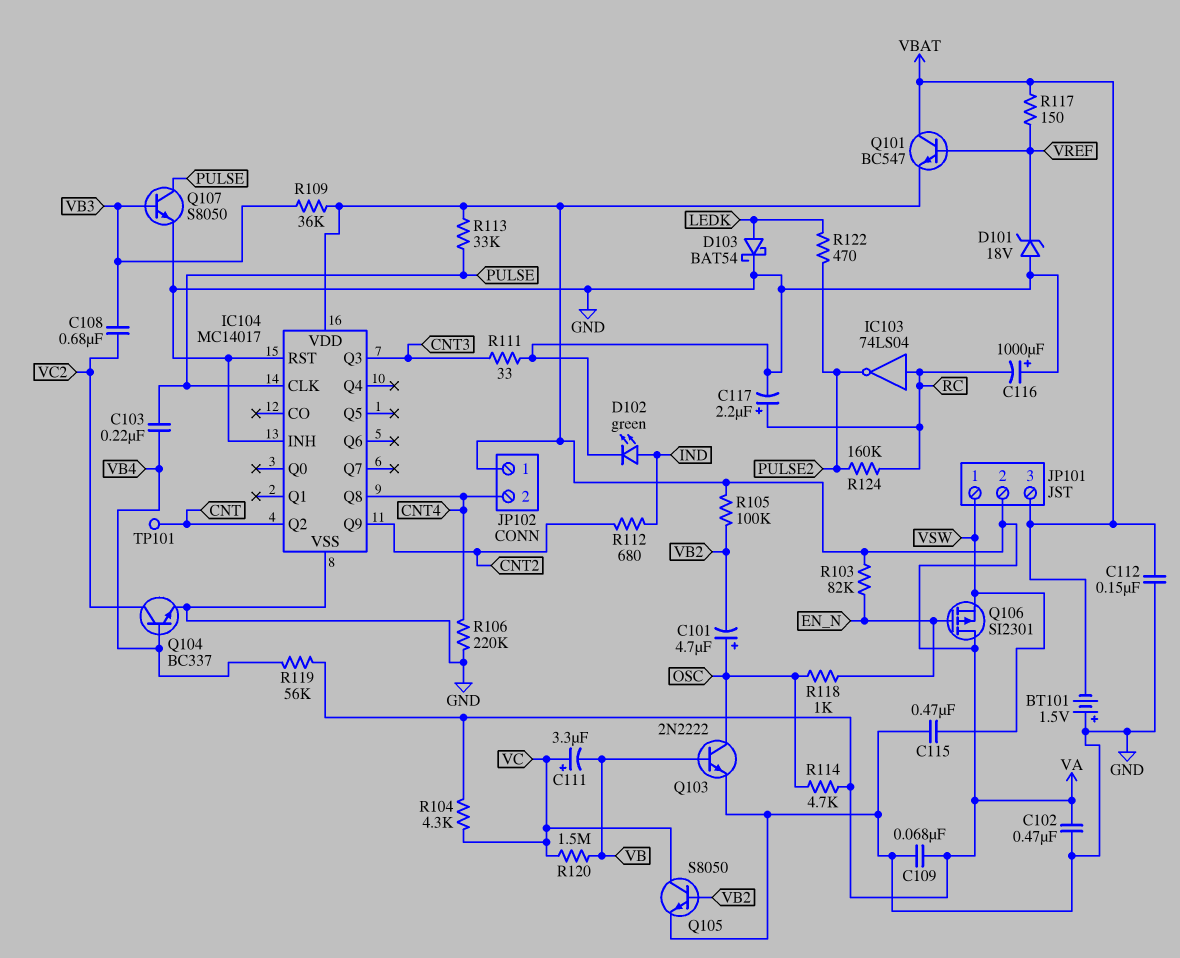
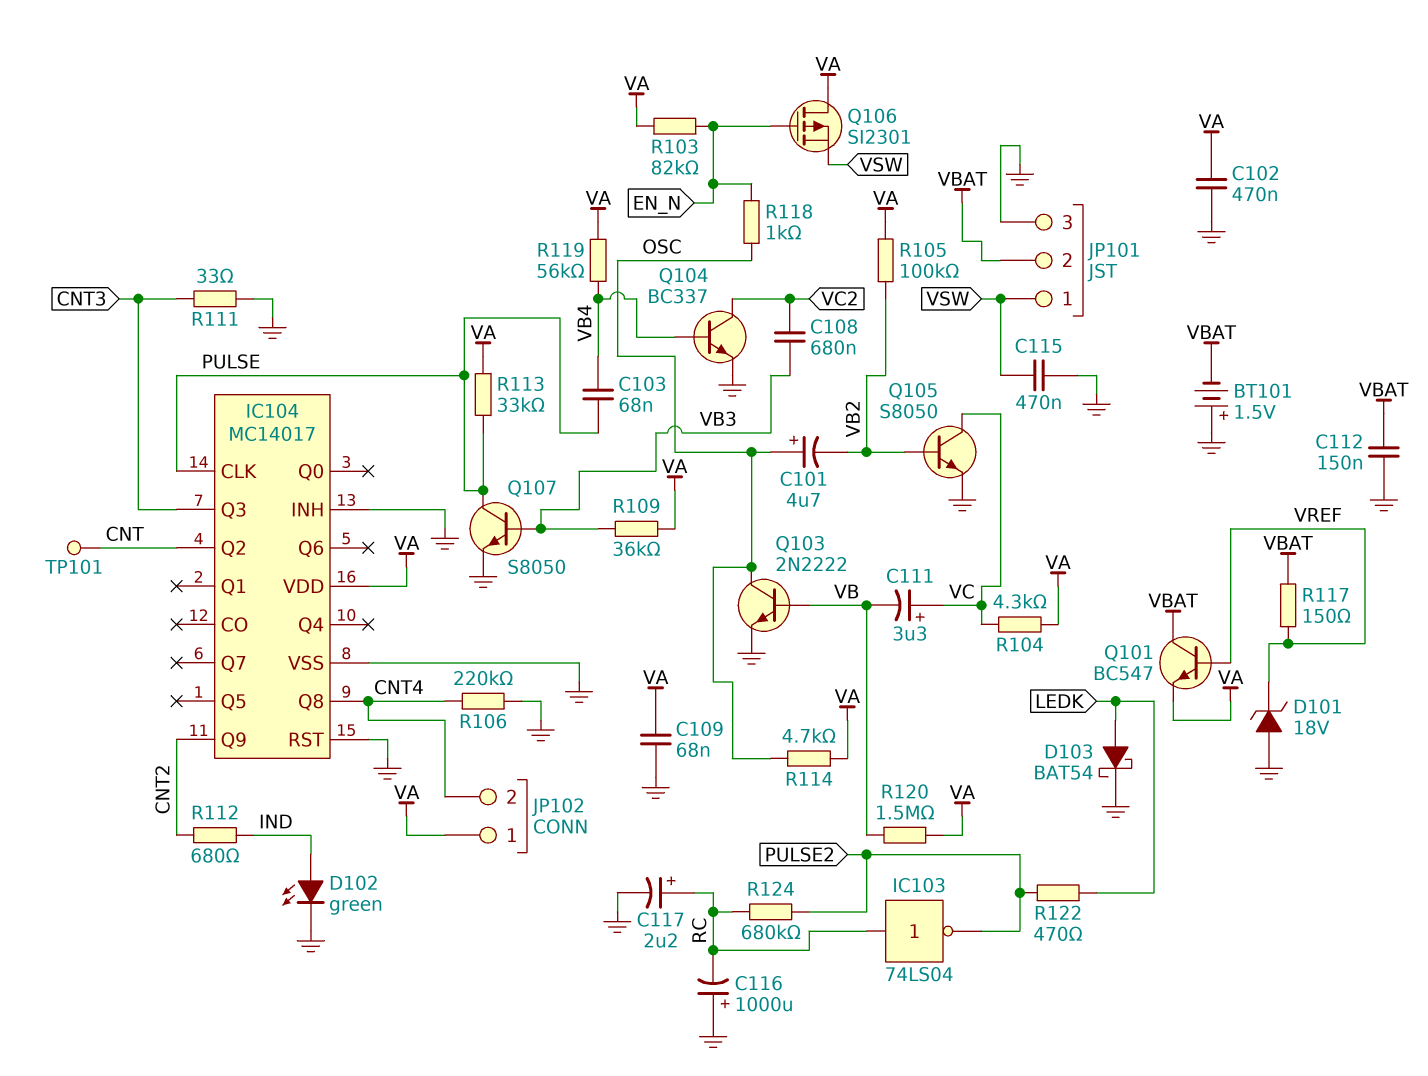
C103: 220nF (PULSE, VB4) -> 68nF (PULSE, VB4)
JP101 pin 2: VA -> VBAT
JP101 pin 3: VBAT -> GND
R120: 1.5M (VB, VC) -> 1.5M (VA, VB)
R124: 160k (PULSE2, RC) -> 680k (PULSE2, RC)

